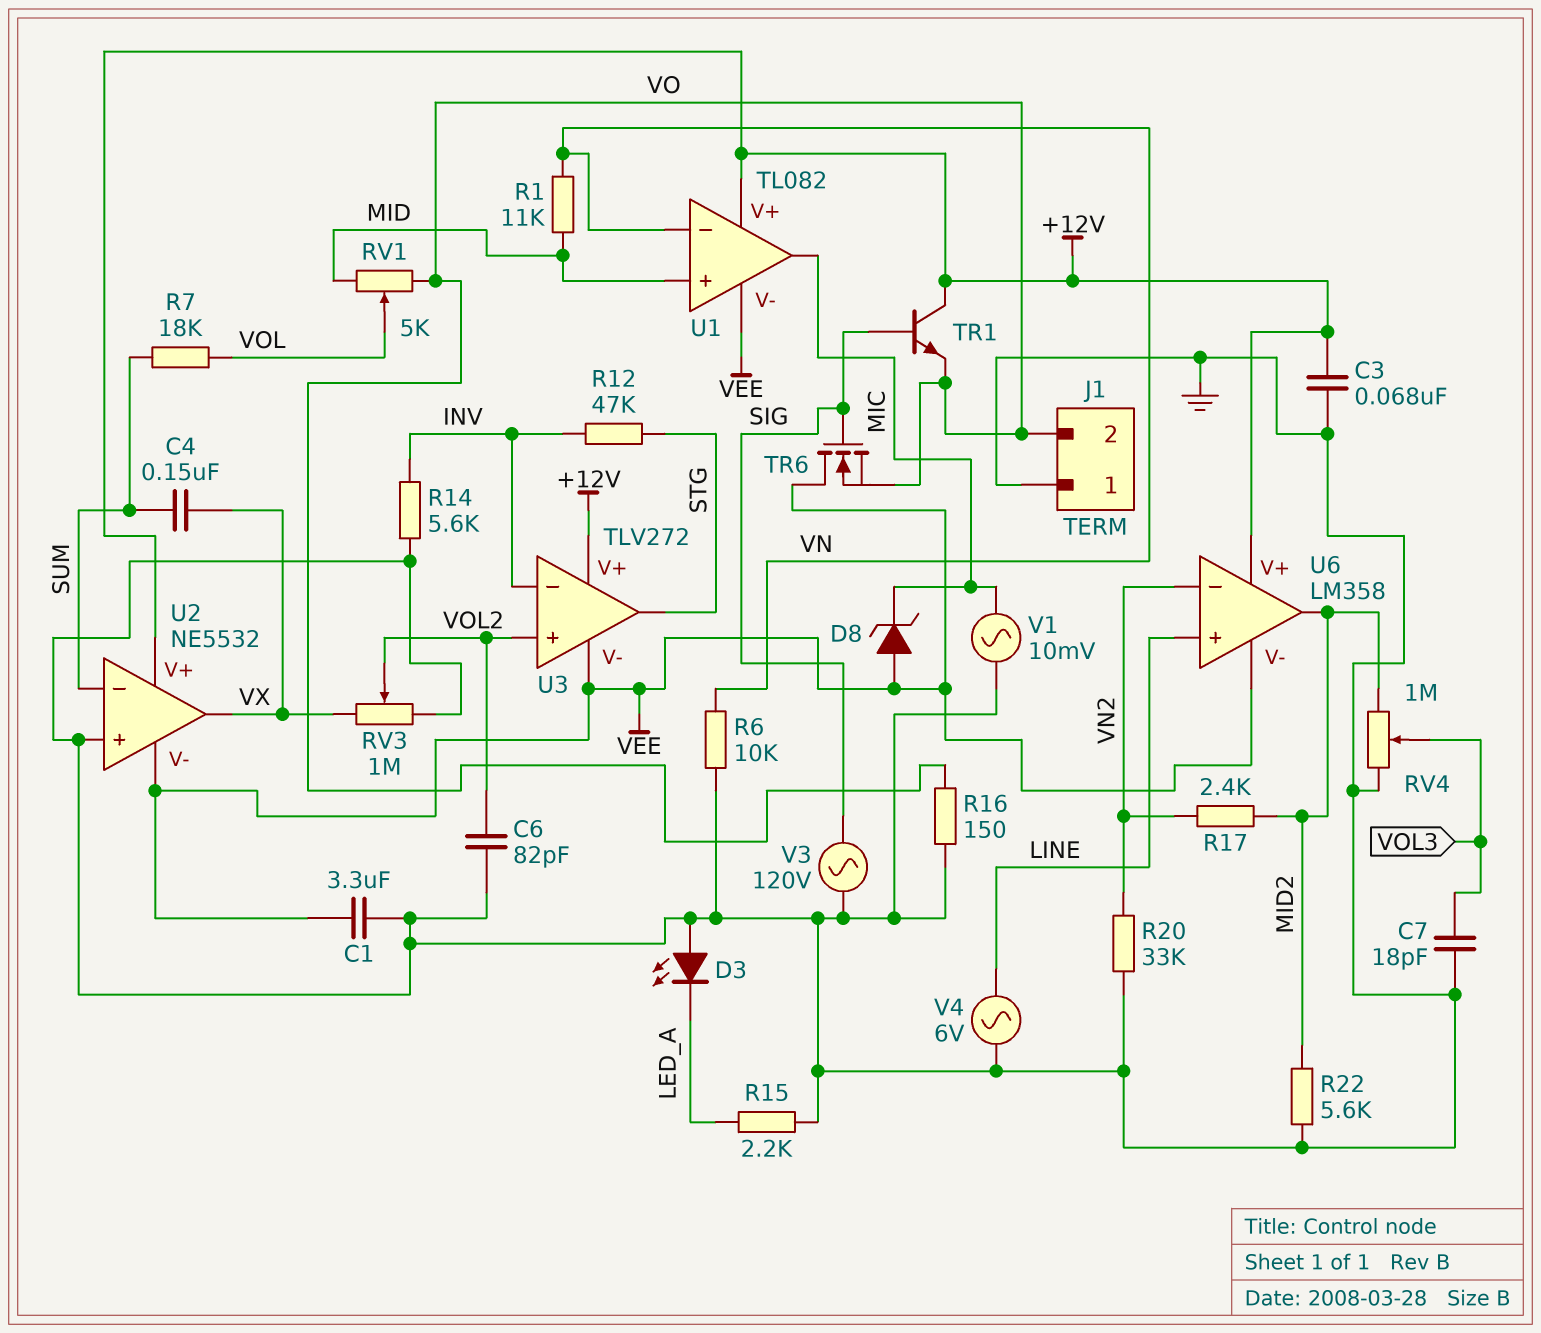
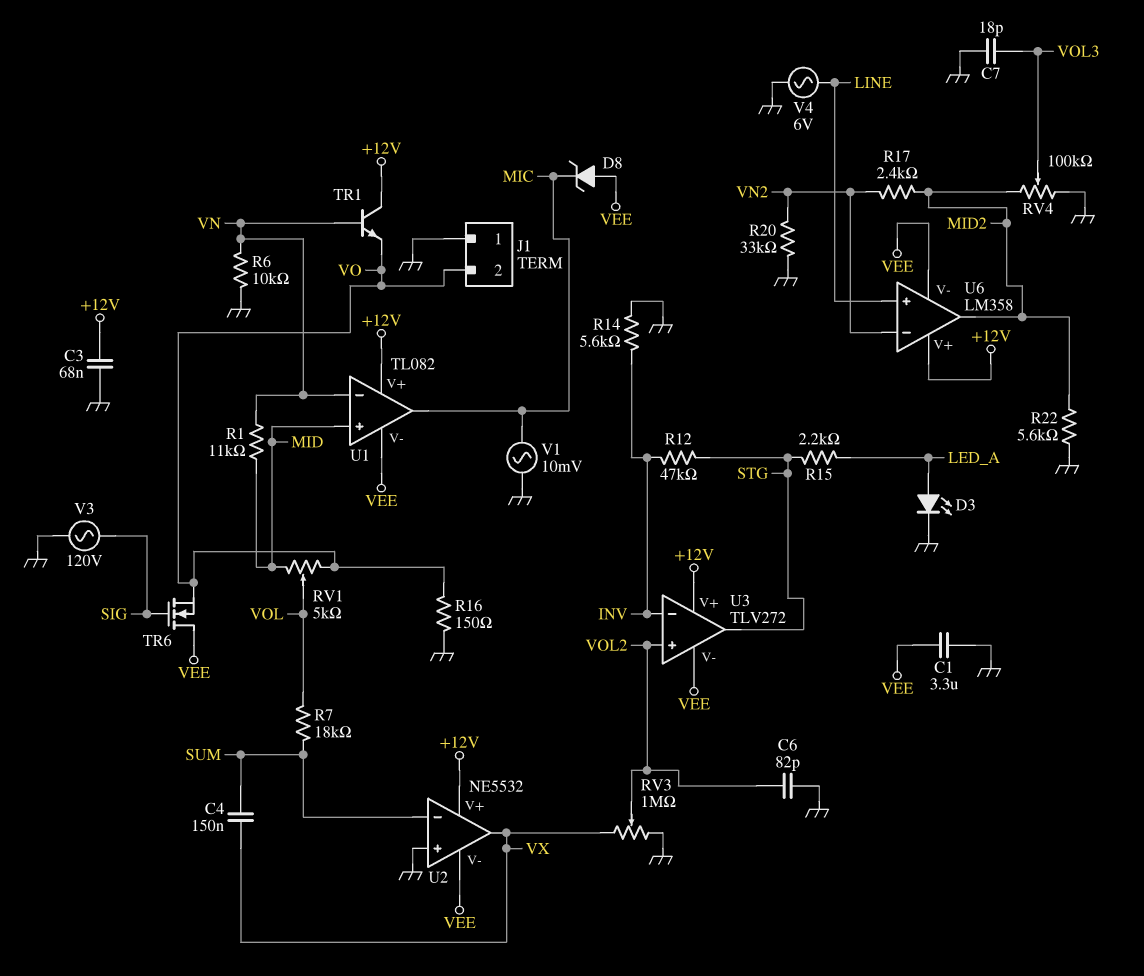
D3: LED (A GND, K LED_A) -> LED (A LED_A, K GND)
R15: 2.2k (GND, LED_A) -> 2.2k (LED_A, STG)
RV4: 1M (GND, MID2, wiper VOL3) -> 100k (GND, MID2, wiper VOL3)
TR1: NPN (B SIG, C +12V, E VO) -> NPN (B VN, C +12V, E VO)

